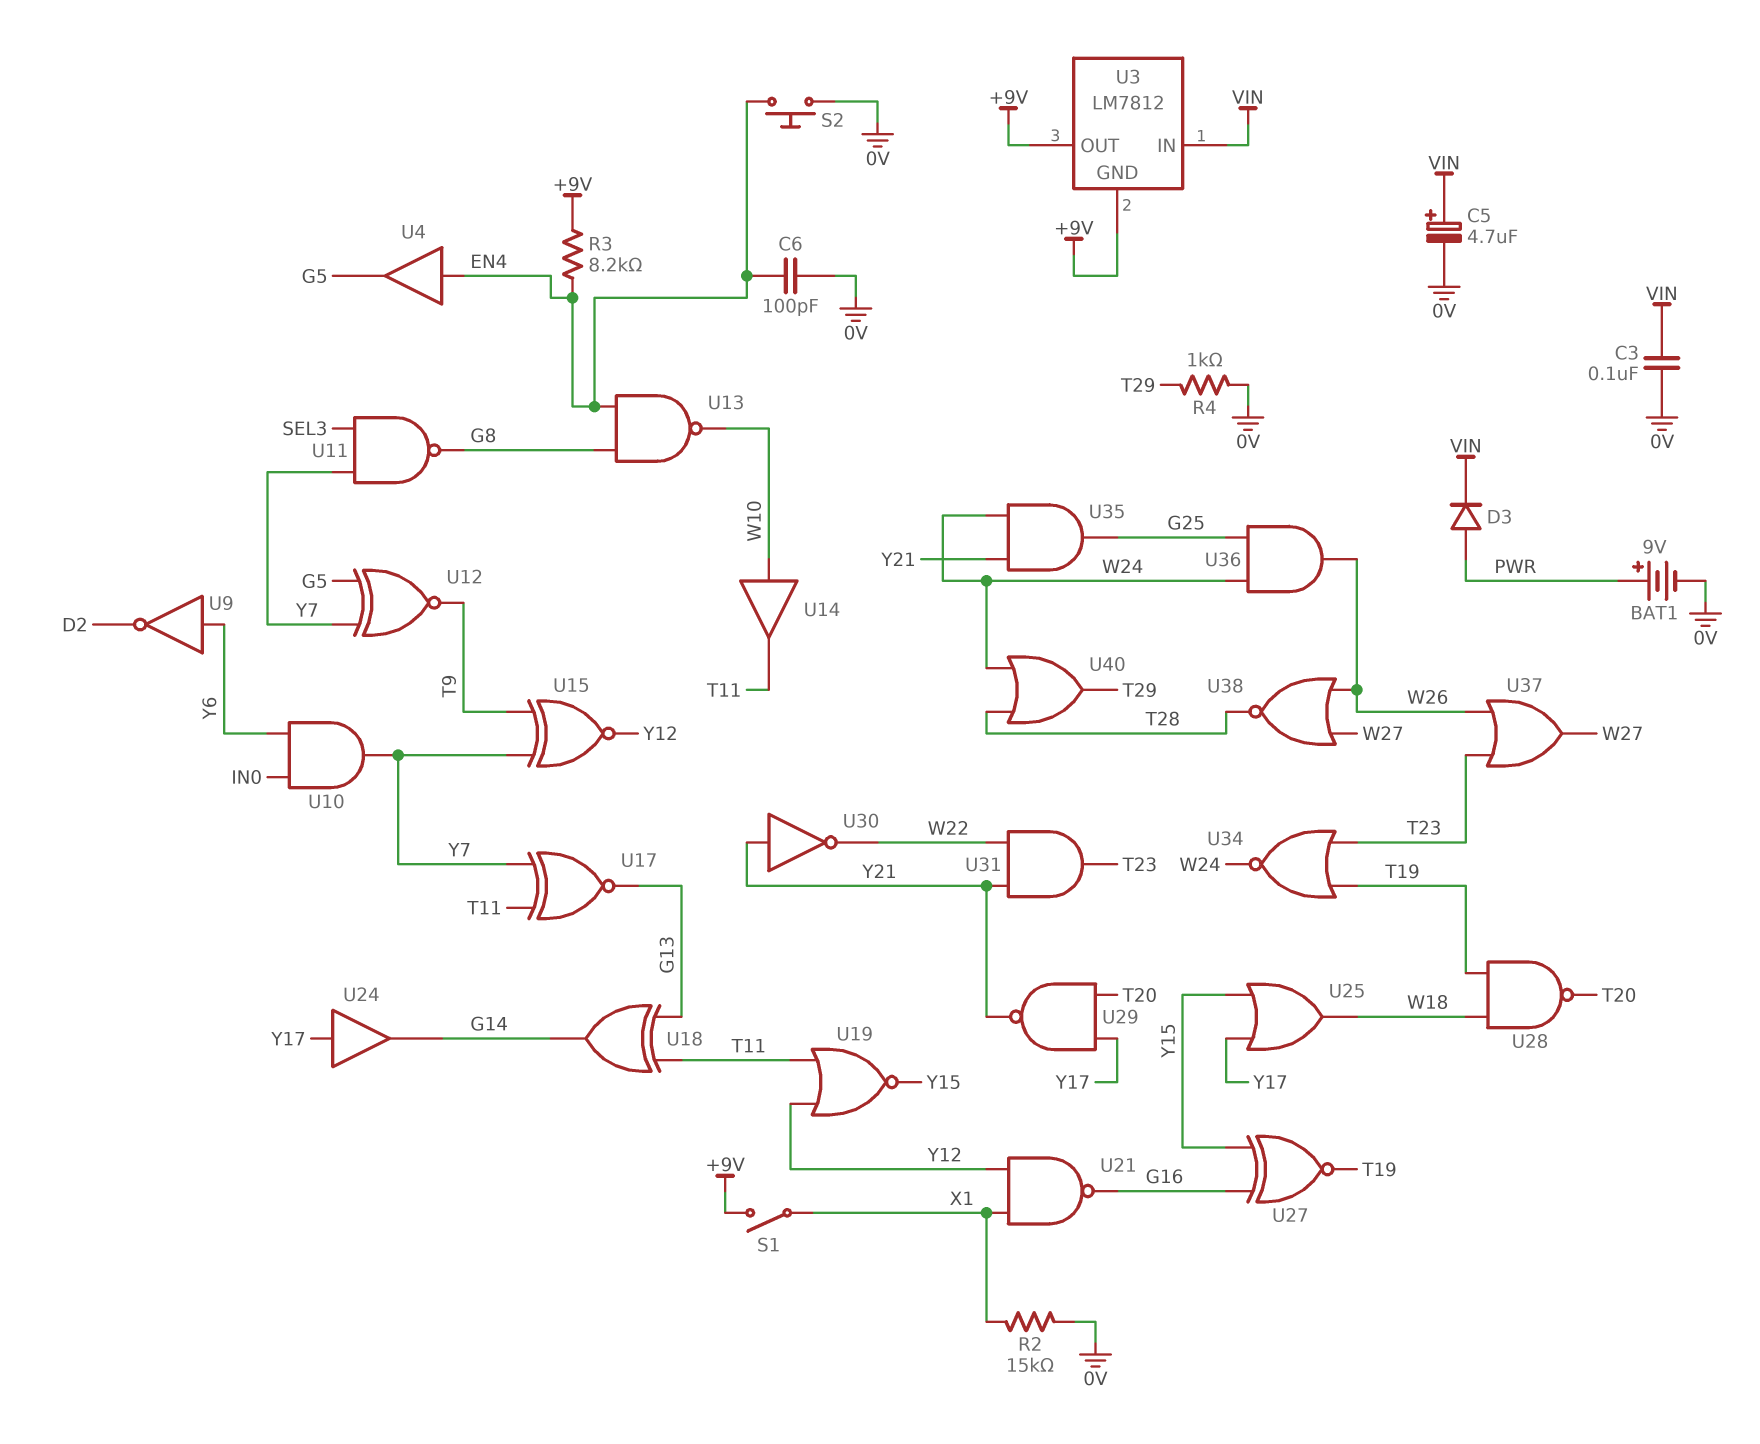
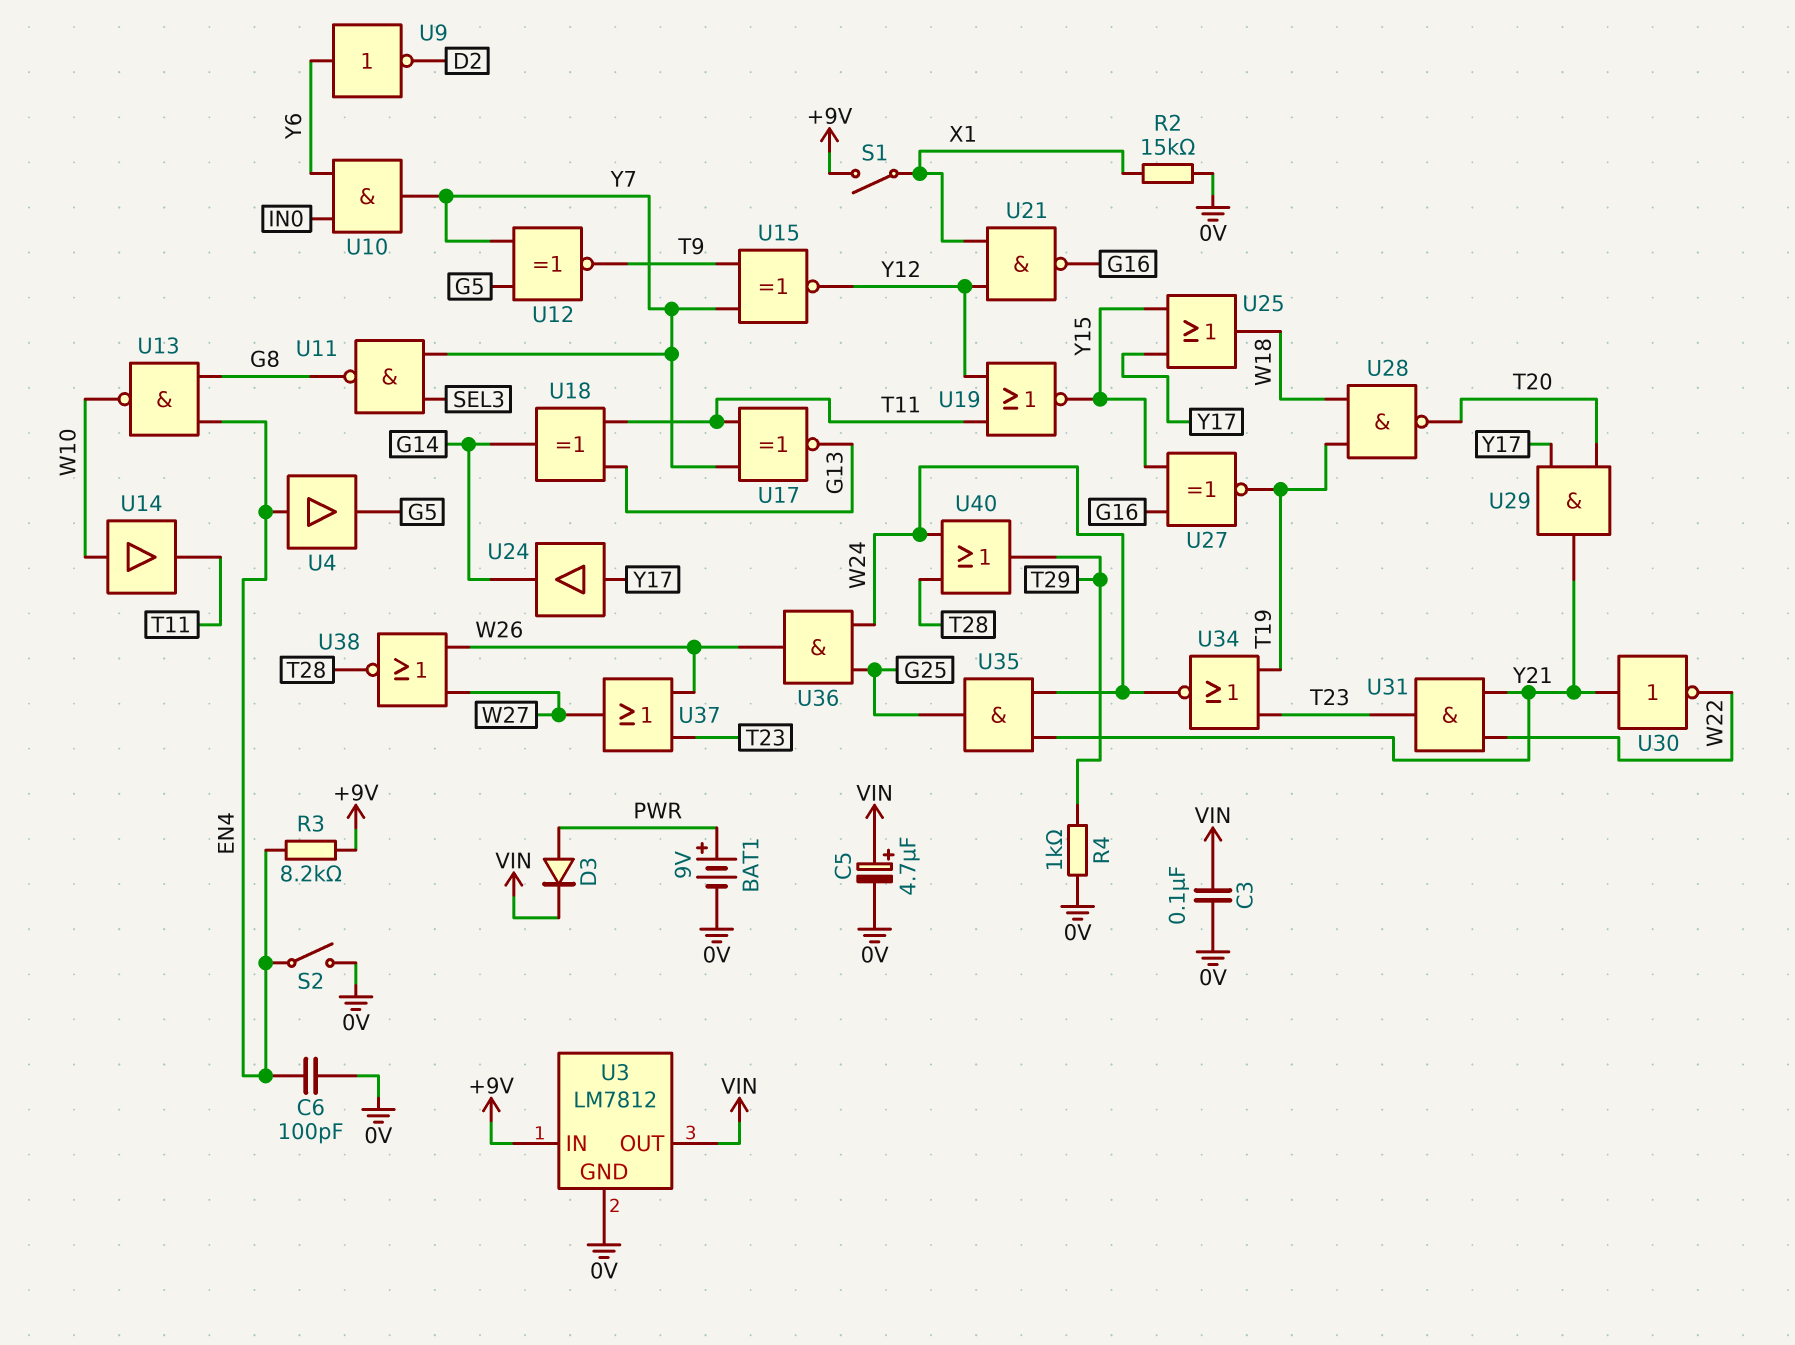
S2: button (0V, EN4) -> switch (0V, EN4)
U3 pin GND: +9V -> 0V
U3 pin IN: VIN -> +9V
U3 pin OUT: +9V -> VIN
U29: NAND (in T20, in Y17, out Y21) -> AND (in T20, in Y17, out Y21)

